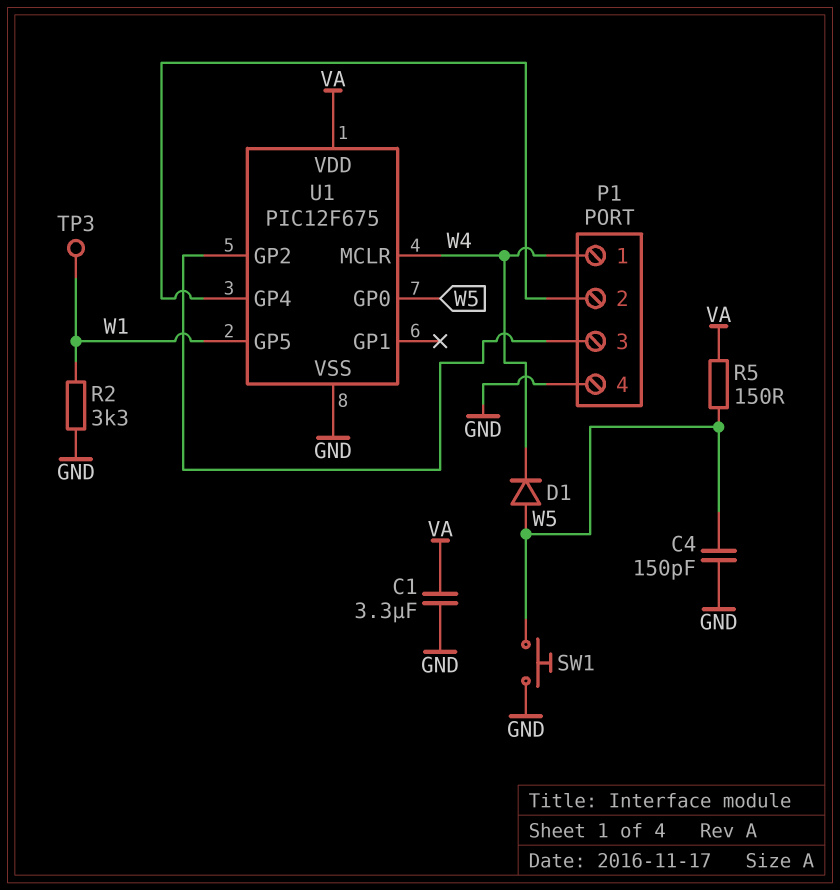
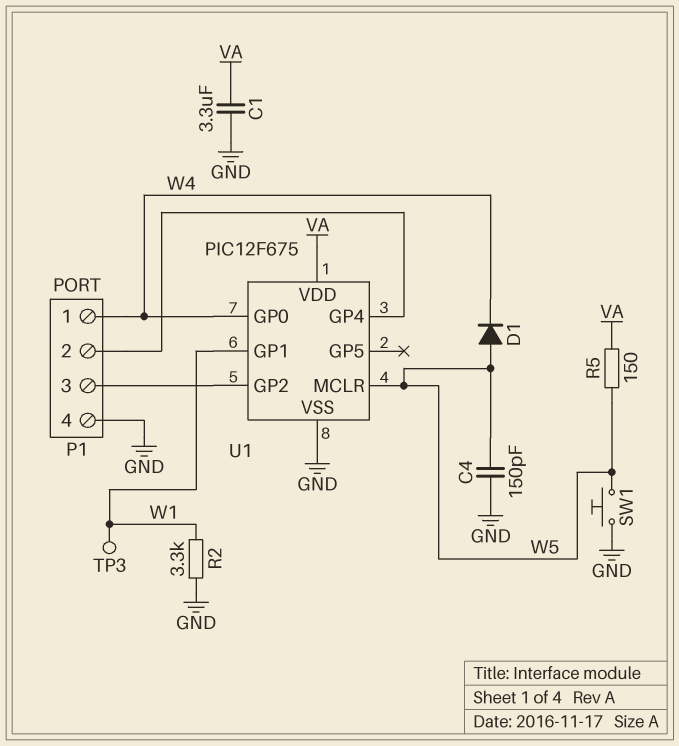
U1 pin GP0: W5 -> W4
U1 pin GP1: none -> W1
U1 pin GP5: W1 -> none
U1 pin MCLR: W4 -> W5

